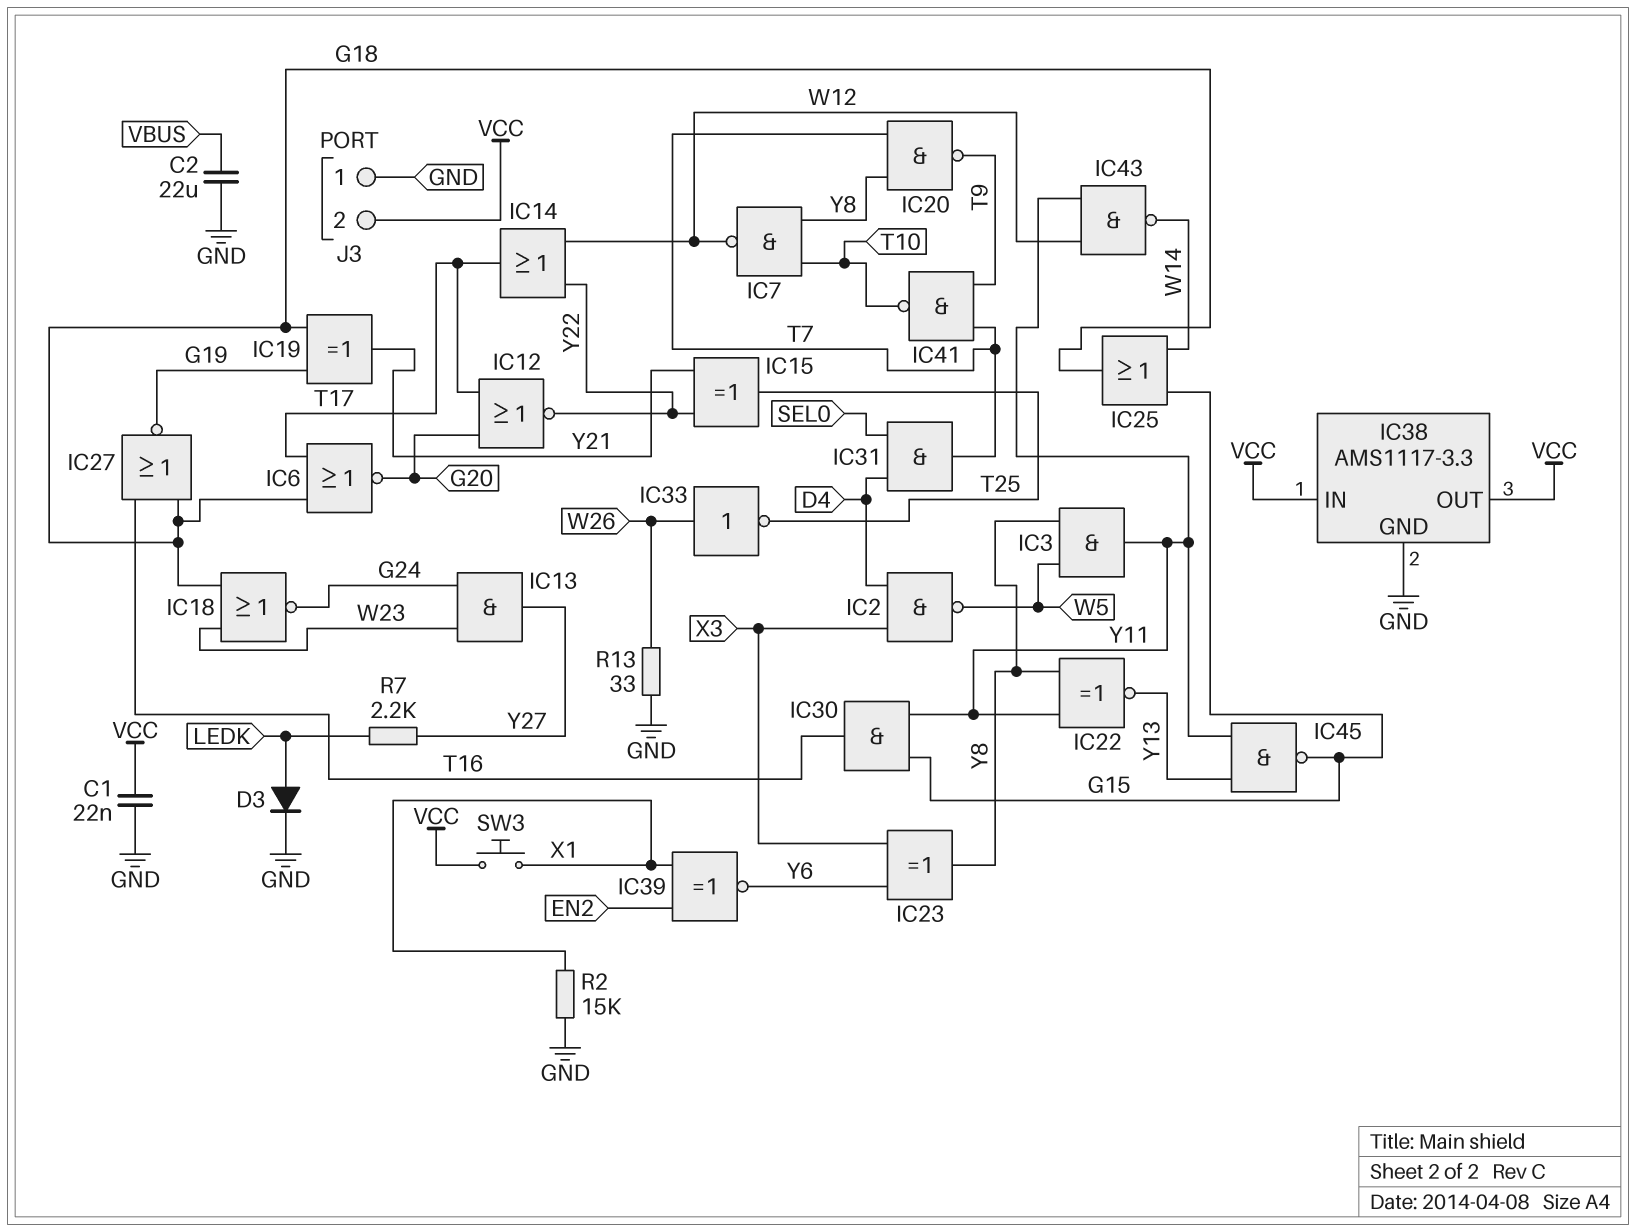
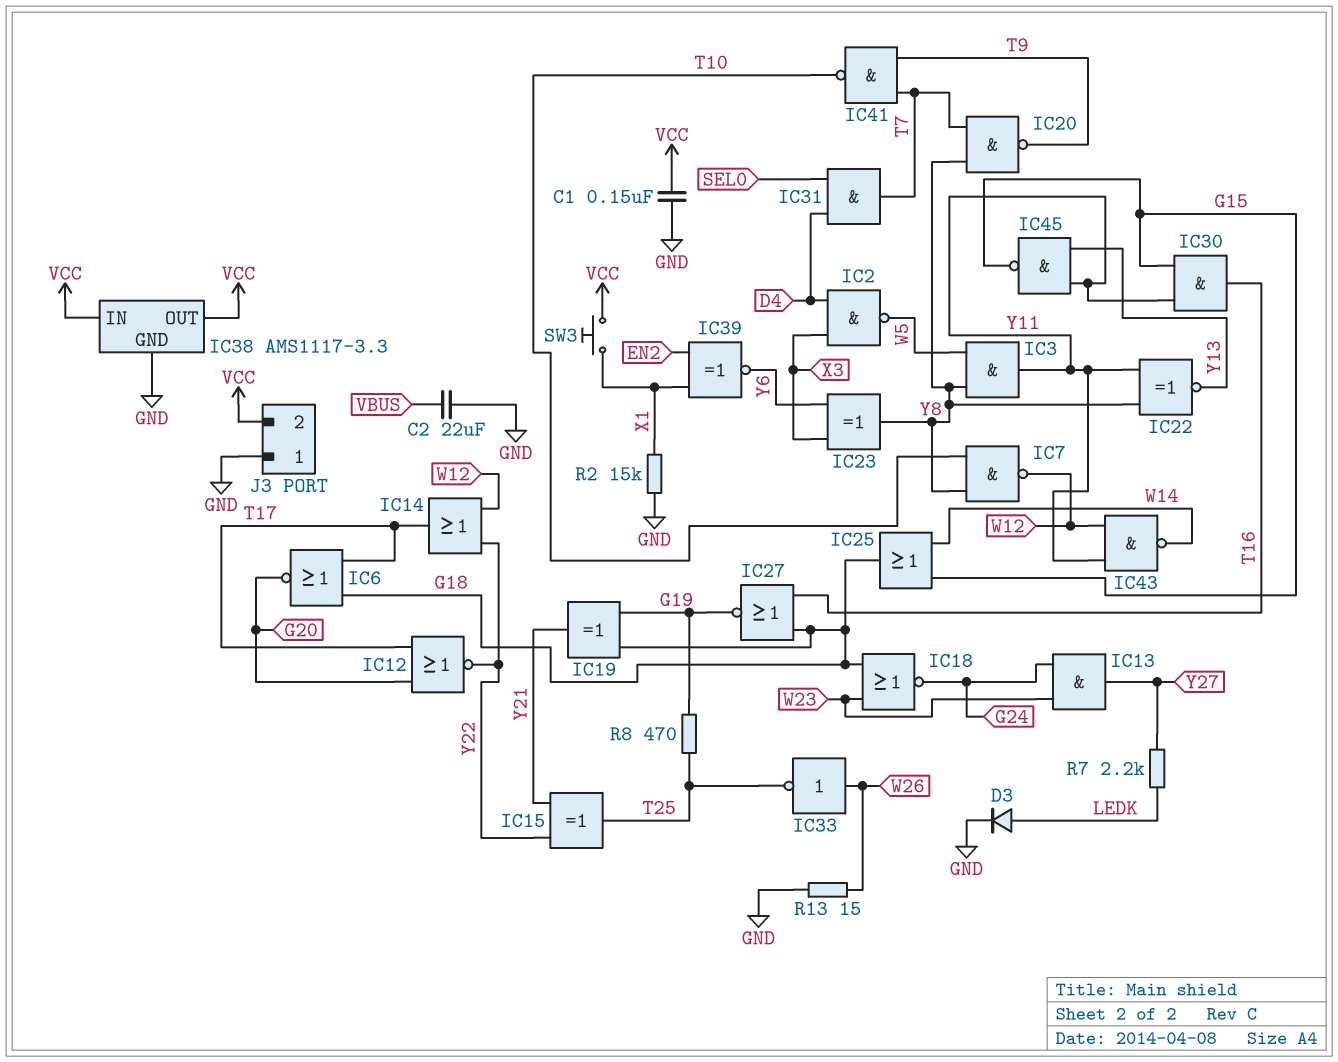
C1: 22nF (GND, VCC) -> 150nF (GND, VCC)
R8: none -> 470 (G19, T25)
R13: 33 (GND, W26) -> 15 (GND, W26)

